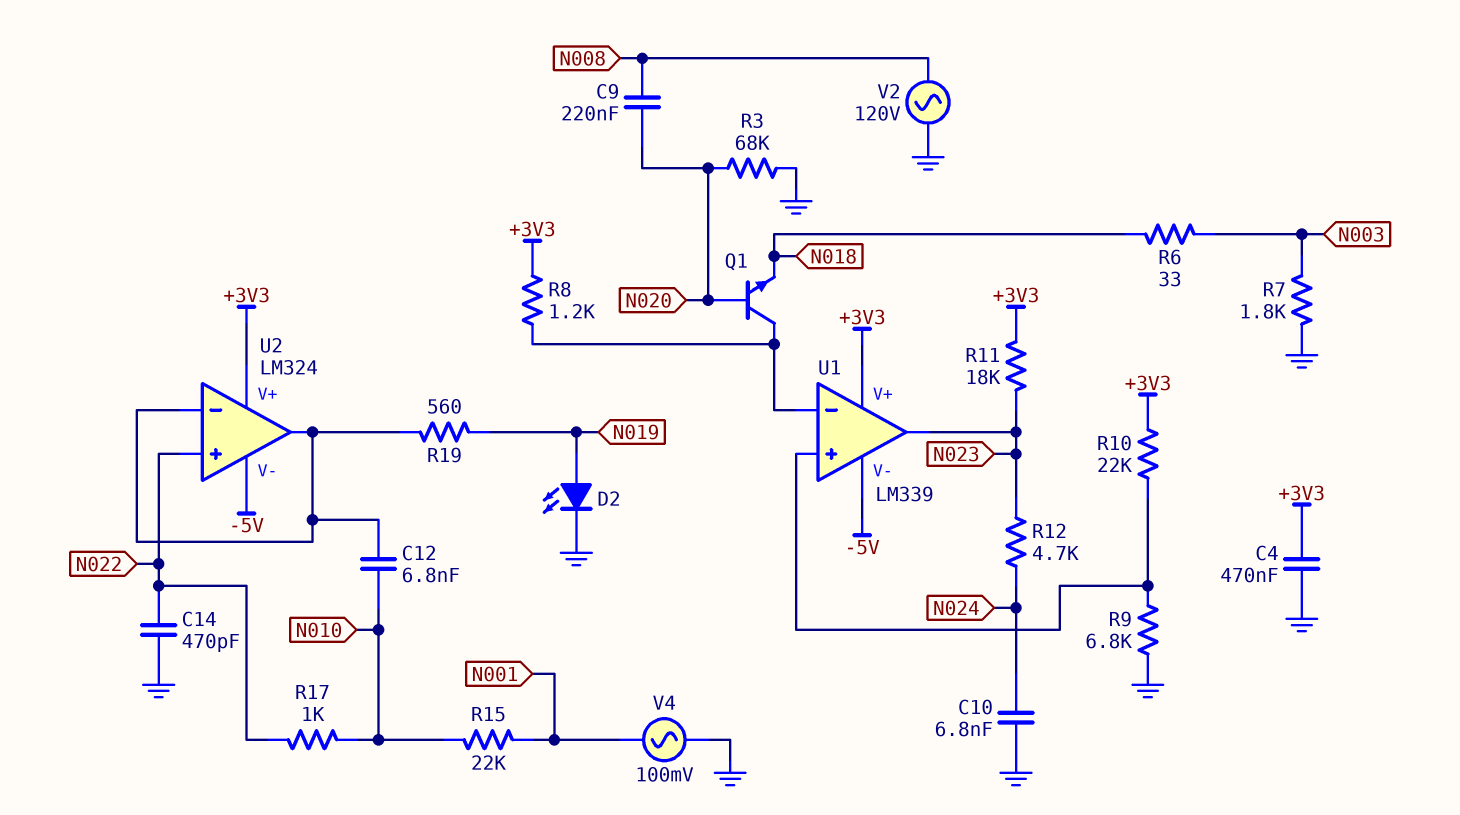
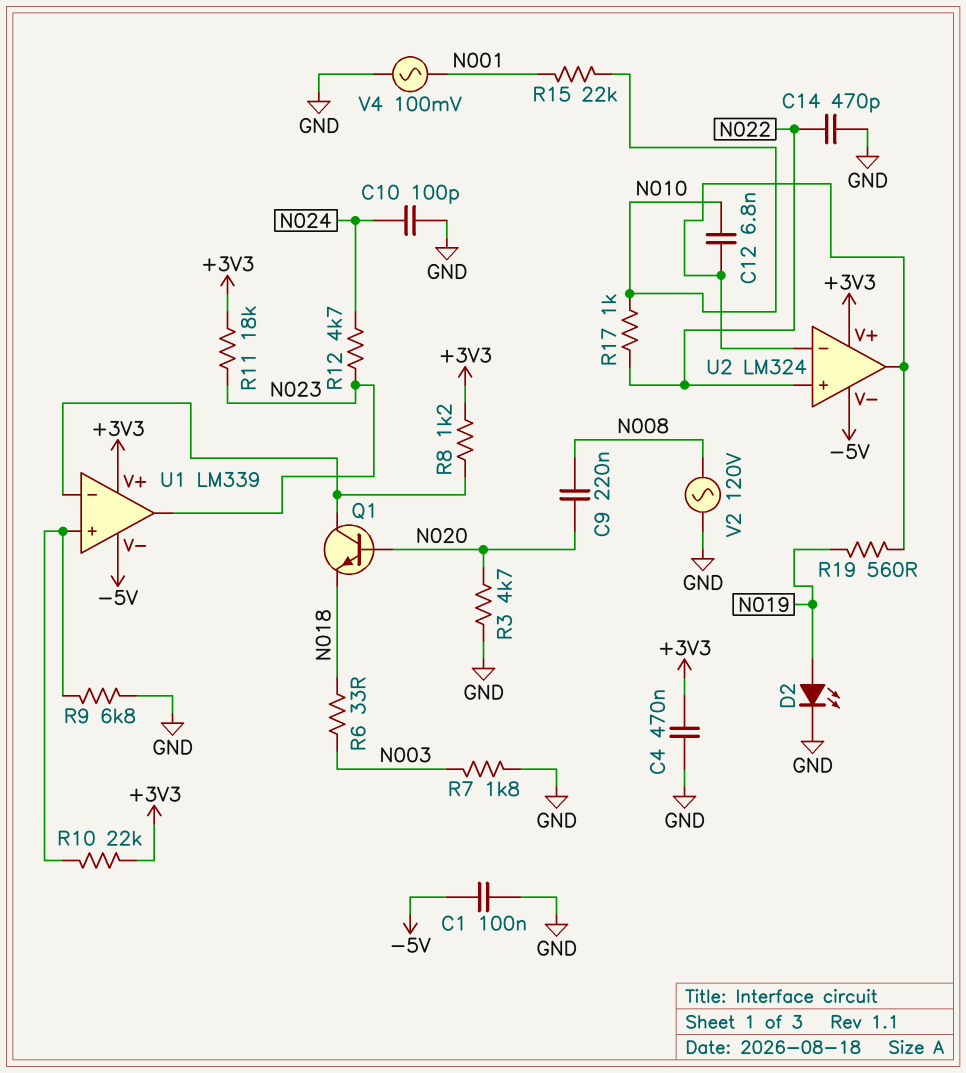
C1: none -> 100nF (-5V, GND)
C10: 6.8nF (GND, N024) -> 100pF (GND, N024)
R3: 68k (GND, N020) -> 4.7k (GND, N020)

